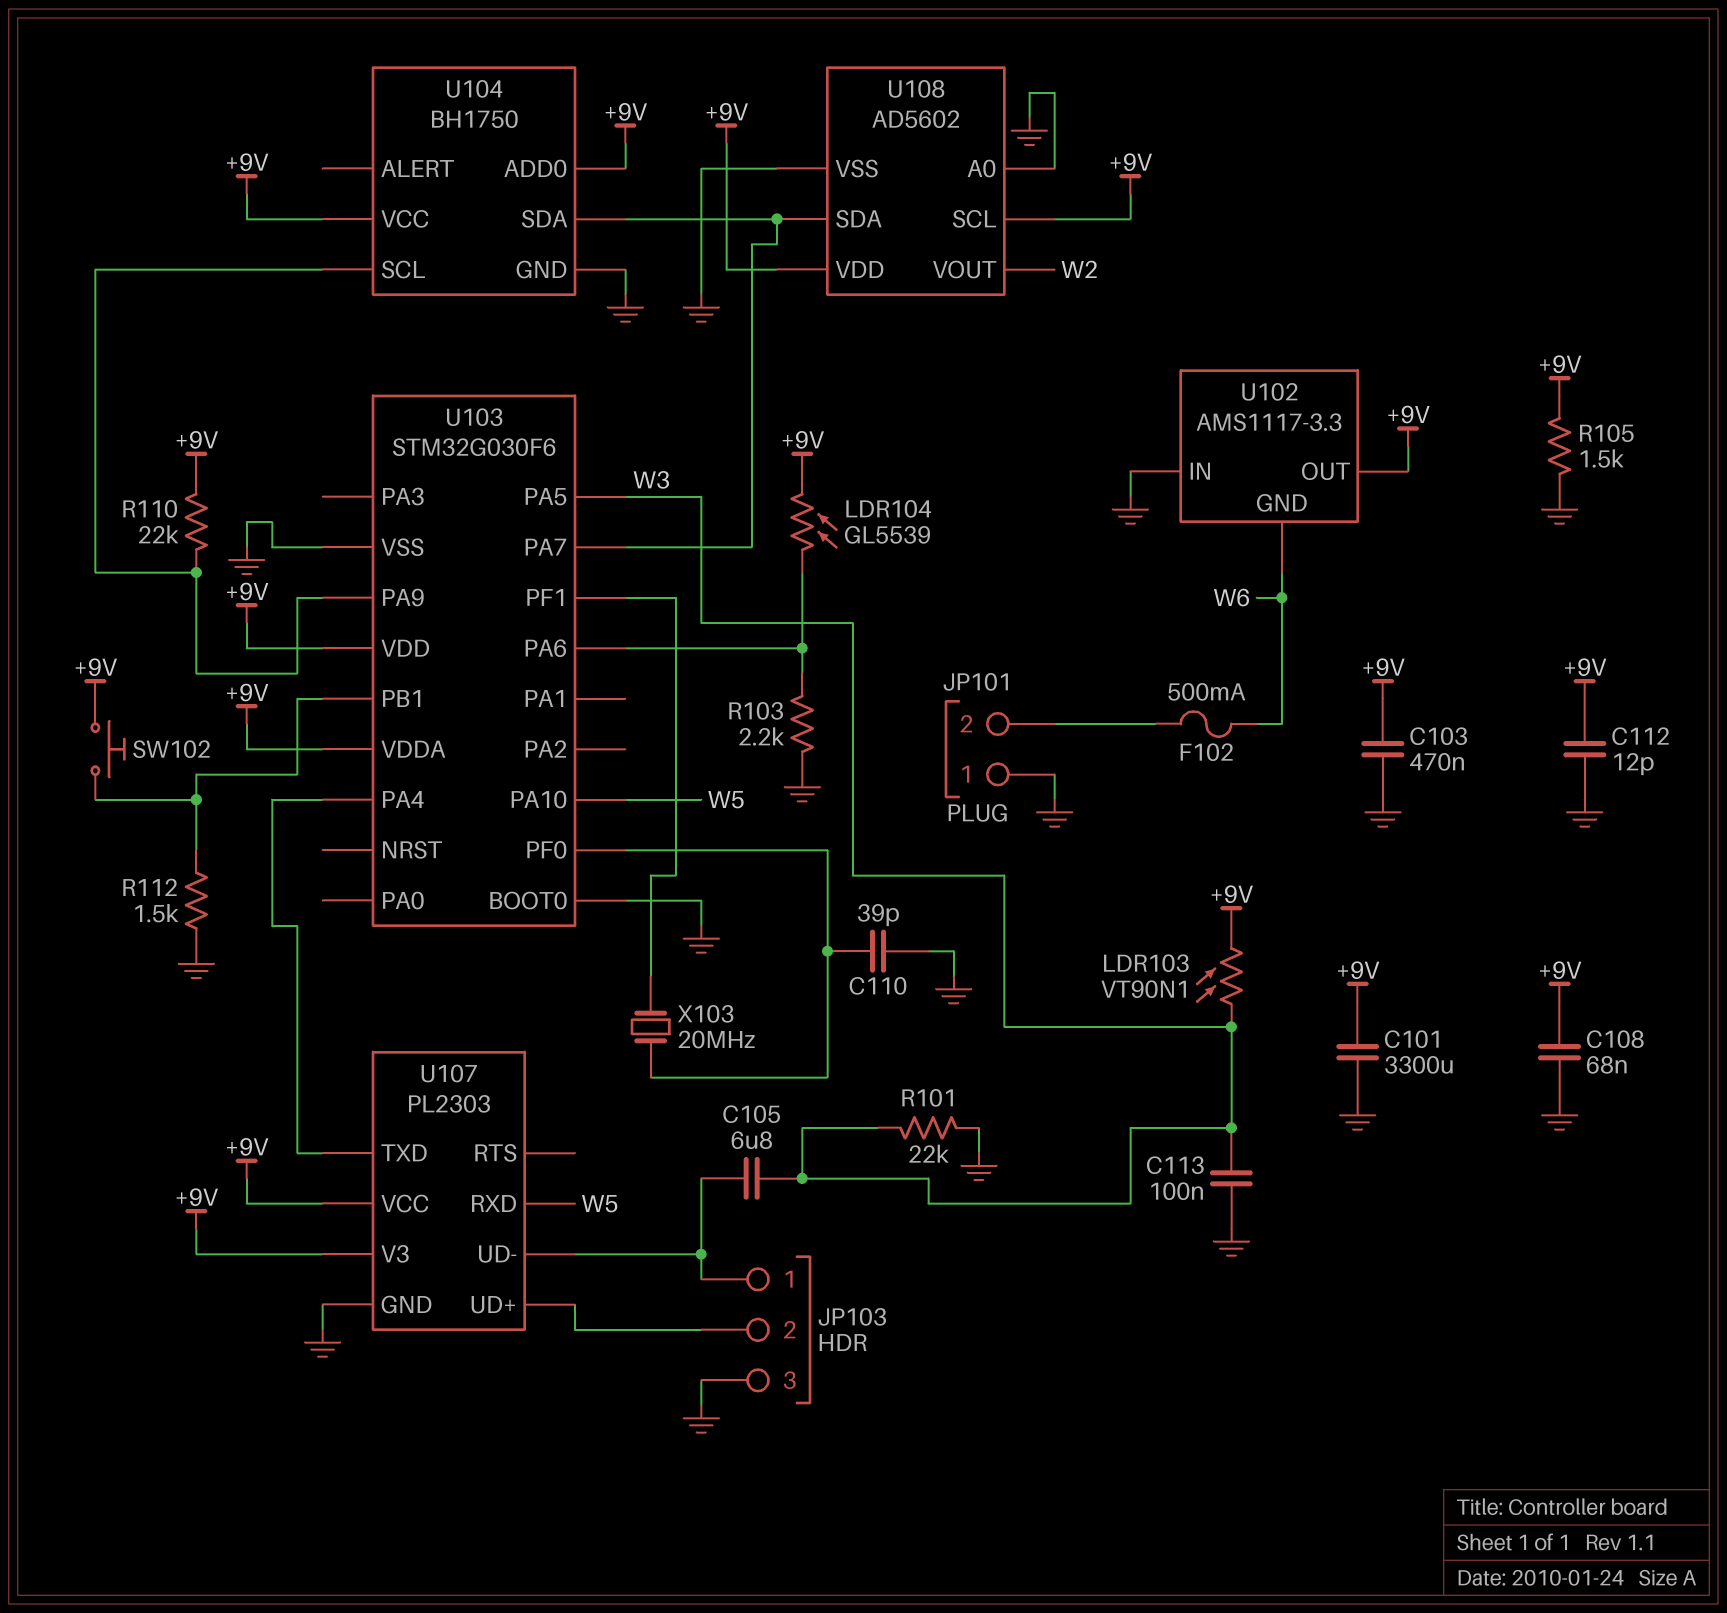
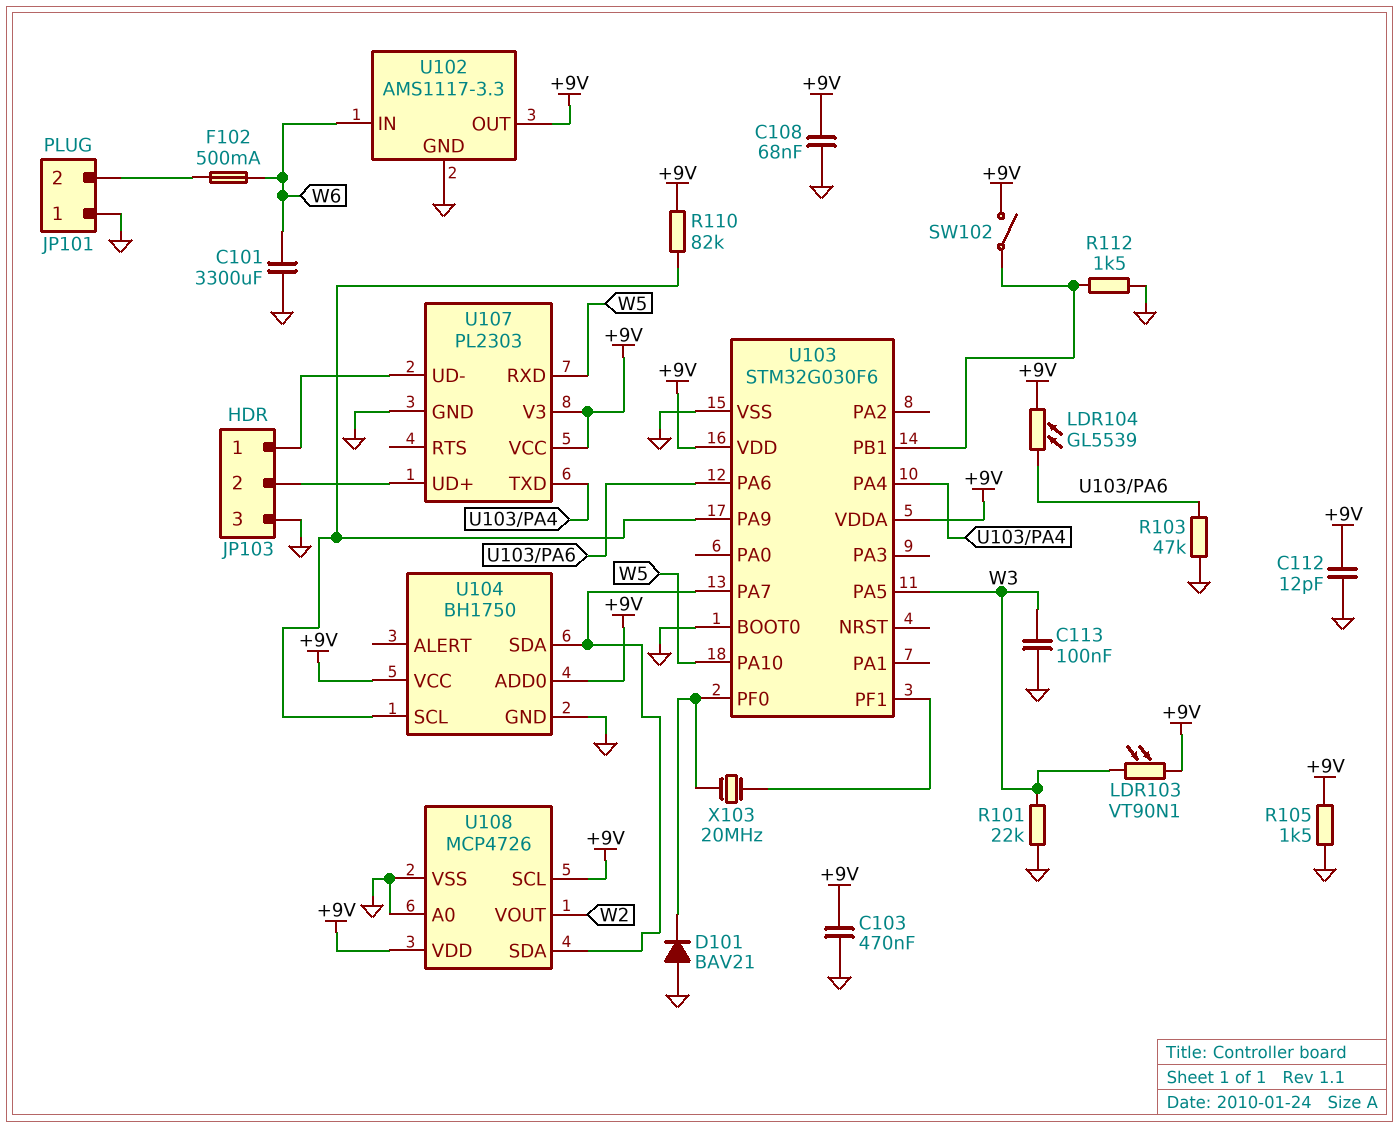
C101: 3300uF (+9V, GND) -> 3300uF (GND, W6)
C105: 6.8uF (JP103/1, W3) -> none
C110: 39pF (GND, U103/PF0) -> none
D101: none -> diode BAV21 (A GND, K U103/PF0)
R103: 2.2k (GND, U103/PA6) -> 47k (GND, U103/PA6)
R110: 22k (+9V, U103/PA9) -> 82k (+9V, U103/PA9)
SW102: button (+9V, U103/PB1) -> switch (+9V, U103/PB1)
U102 pin GND: W6 -> GND
U102 pin IN: GND -> W6
U108: AD5602 -> MCP4726

